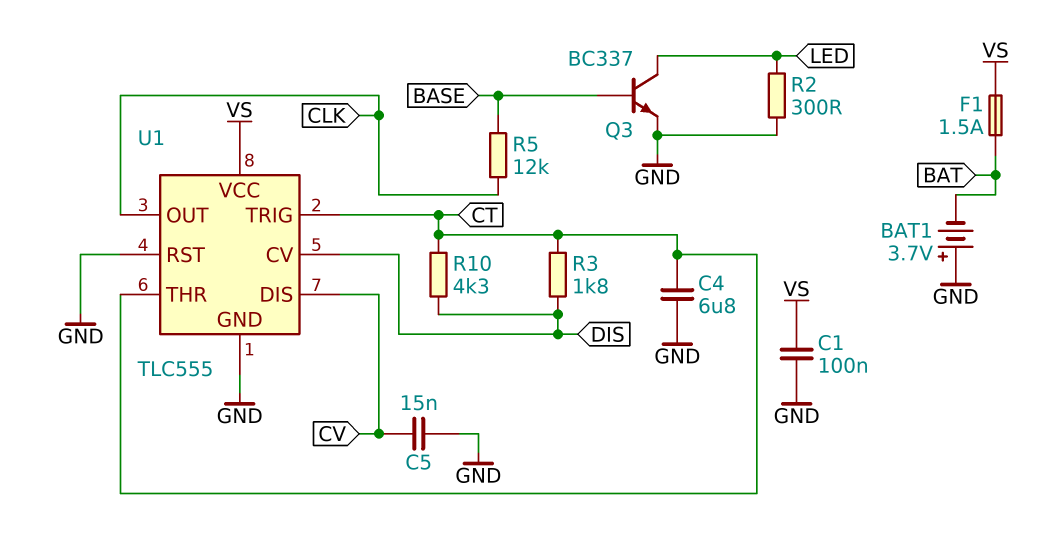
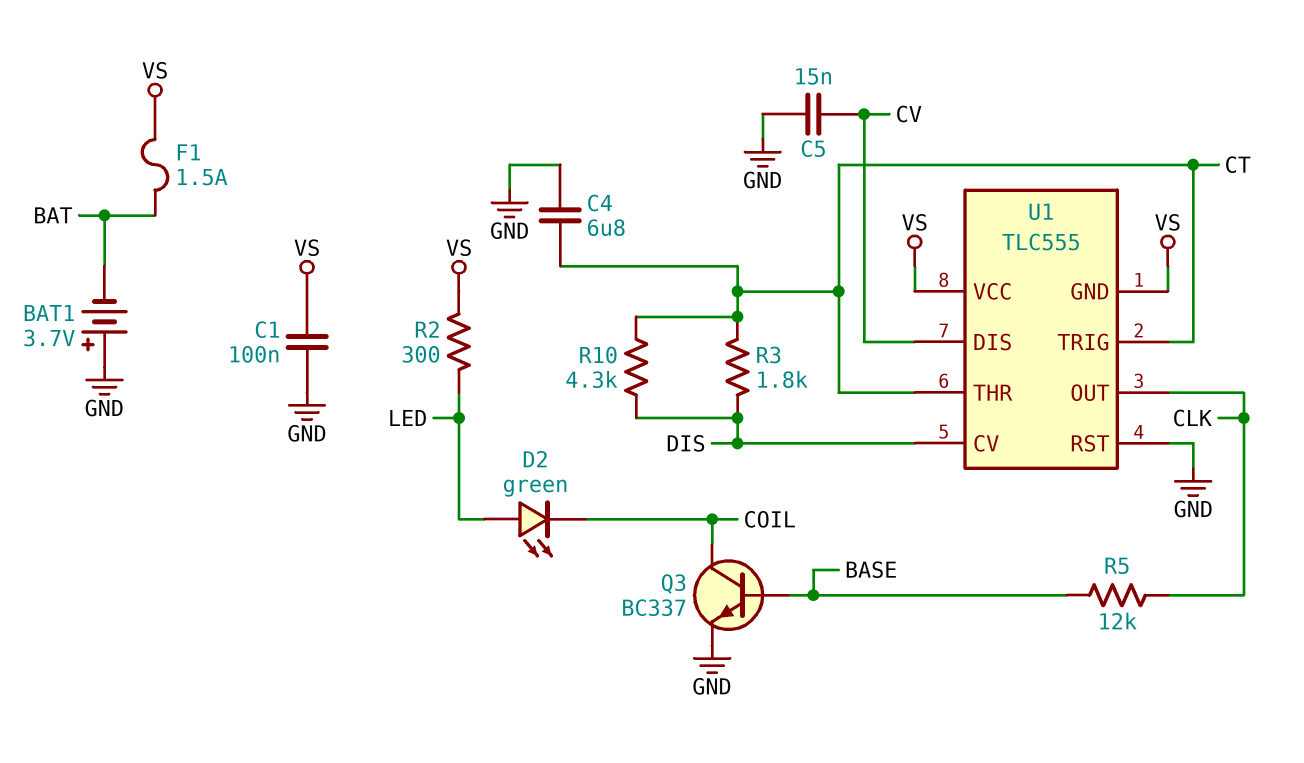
D2: none -> LED green (A LED, K COIL)
Q3: NPN BC337 (B BASE, C LED, E GND) -> NPN BC337 (B BASE, C COIL, E GND)
R2: 300 (GND, LED) -> 300 (LED, VS)
U1 pin GND: GND -> VS

